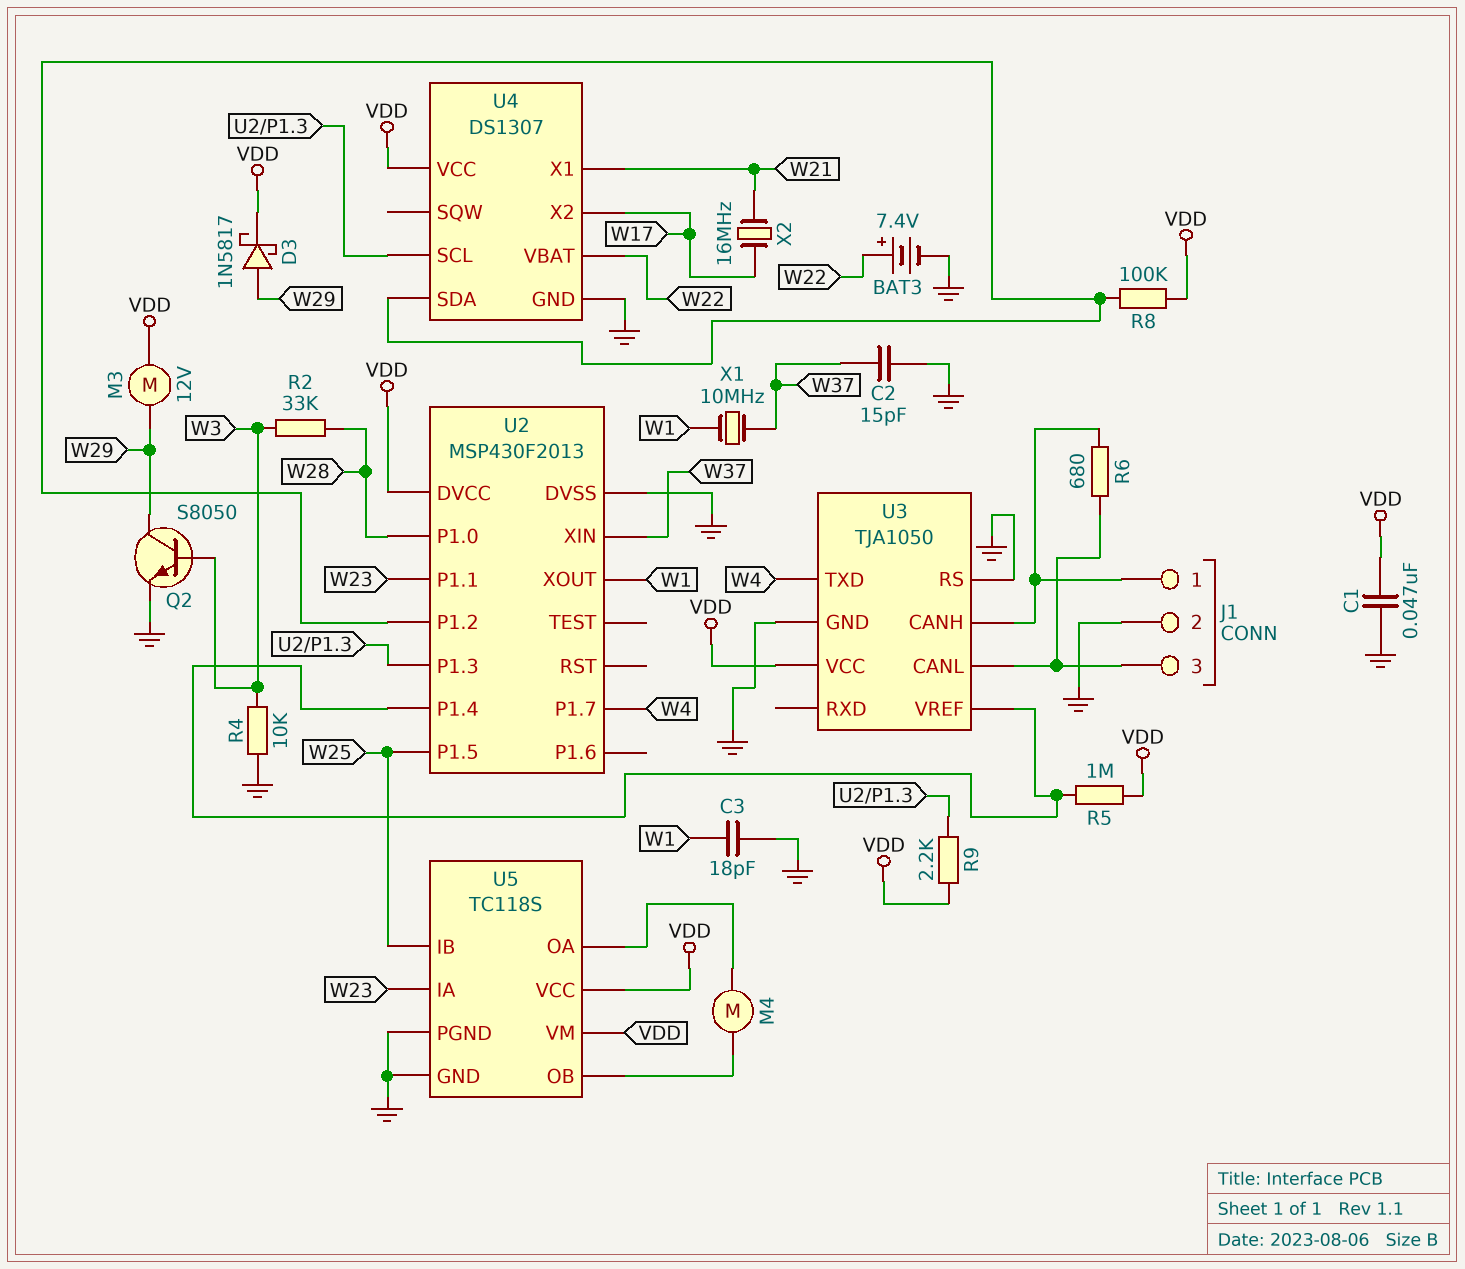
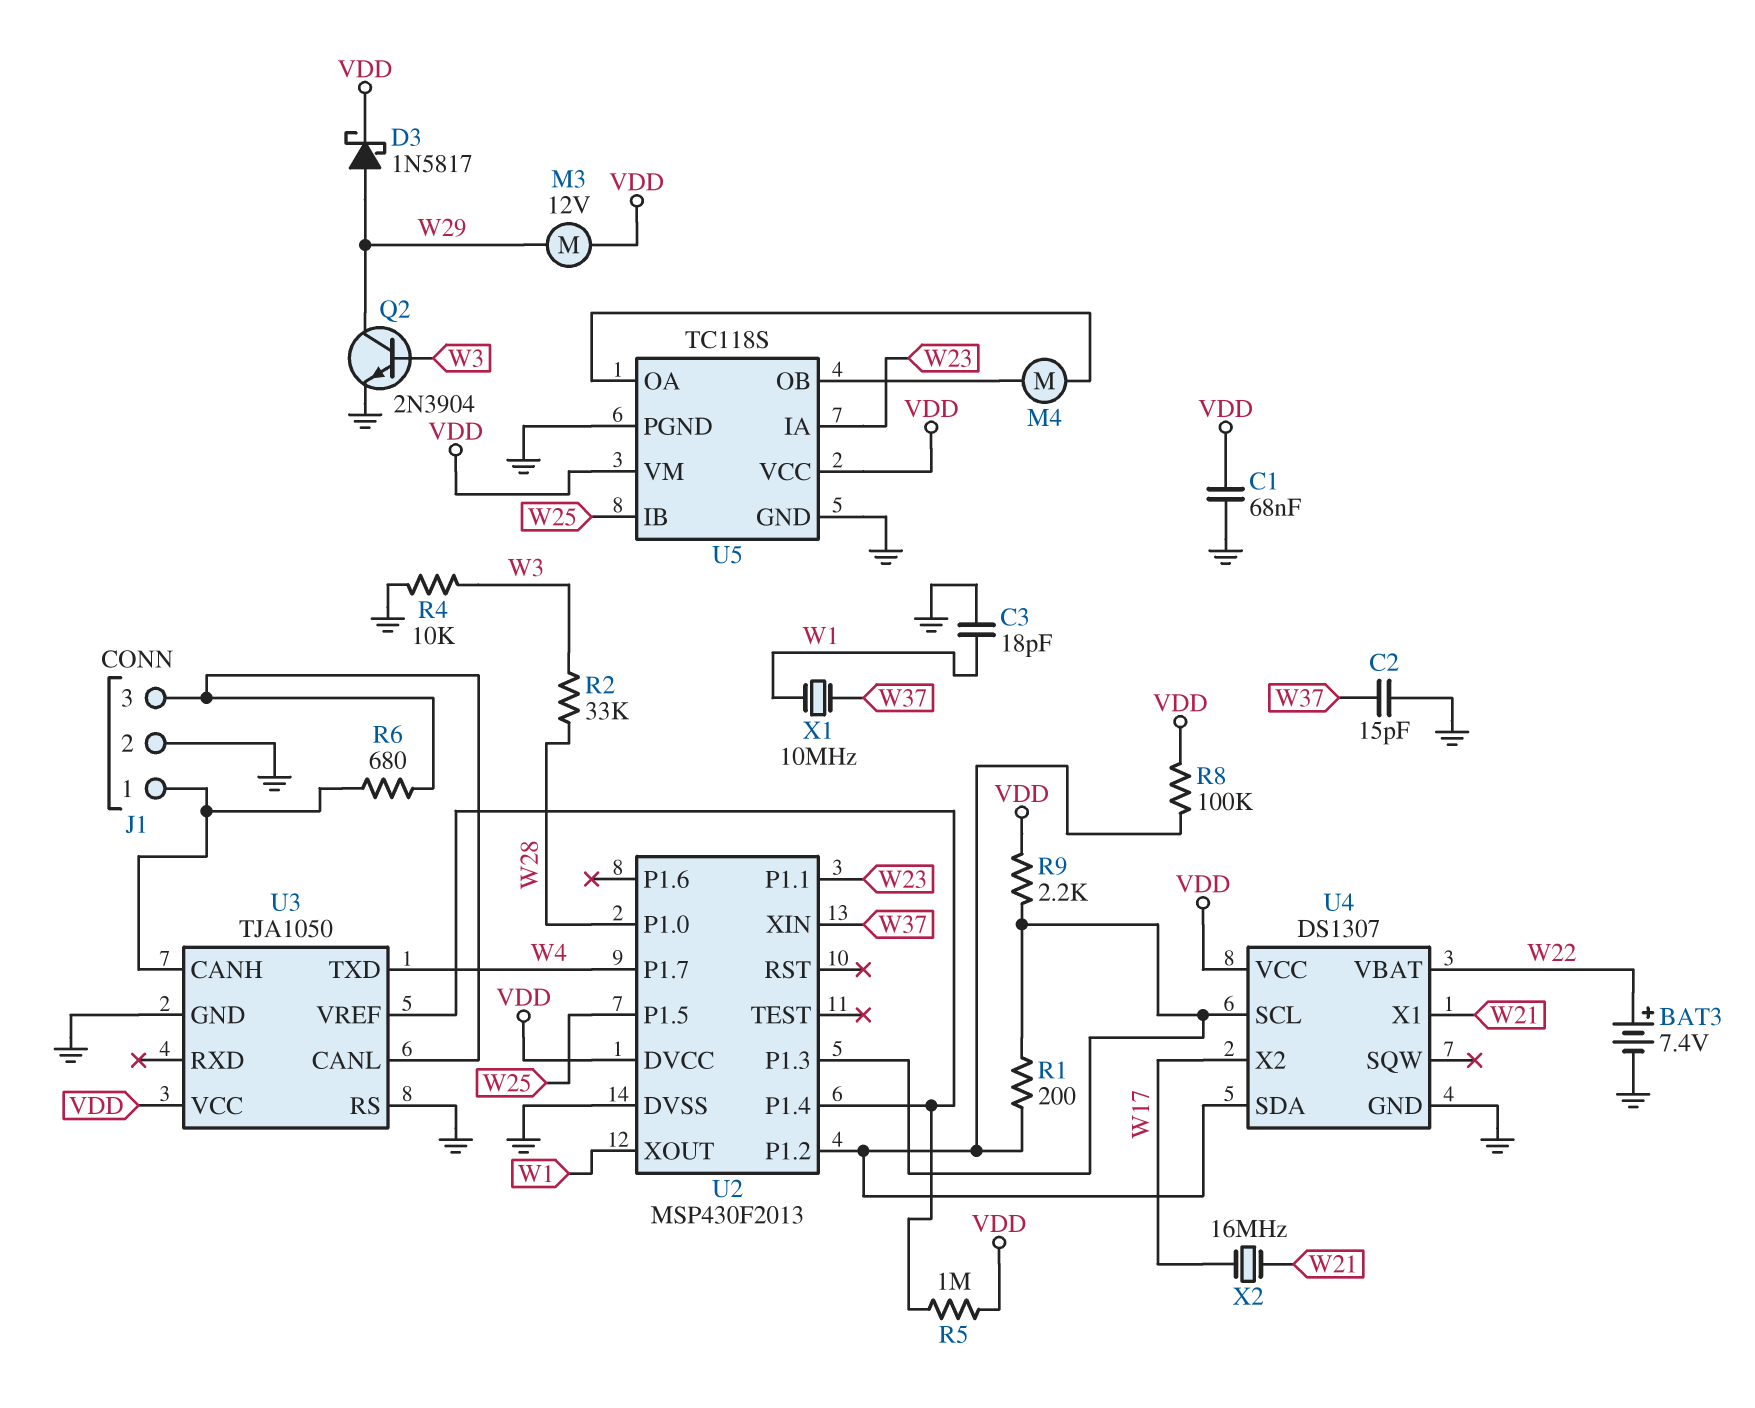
C1: 47nF (GND, VDD) -> 68nF (GND, VDD)
Q2: NPN S8050 (B W3, C W29, E GND) -> NPN 2N3904 (B W3, C W29, E GND)
R1: none -> 200 (U2/P1.2, U2/P1.3)

